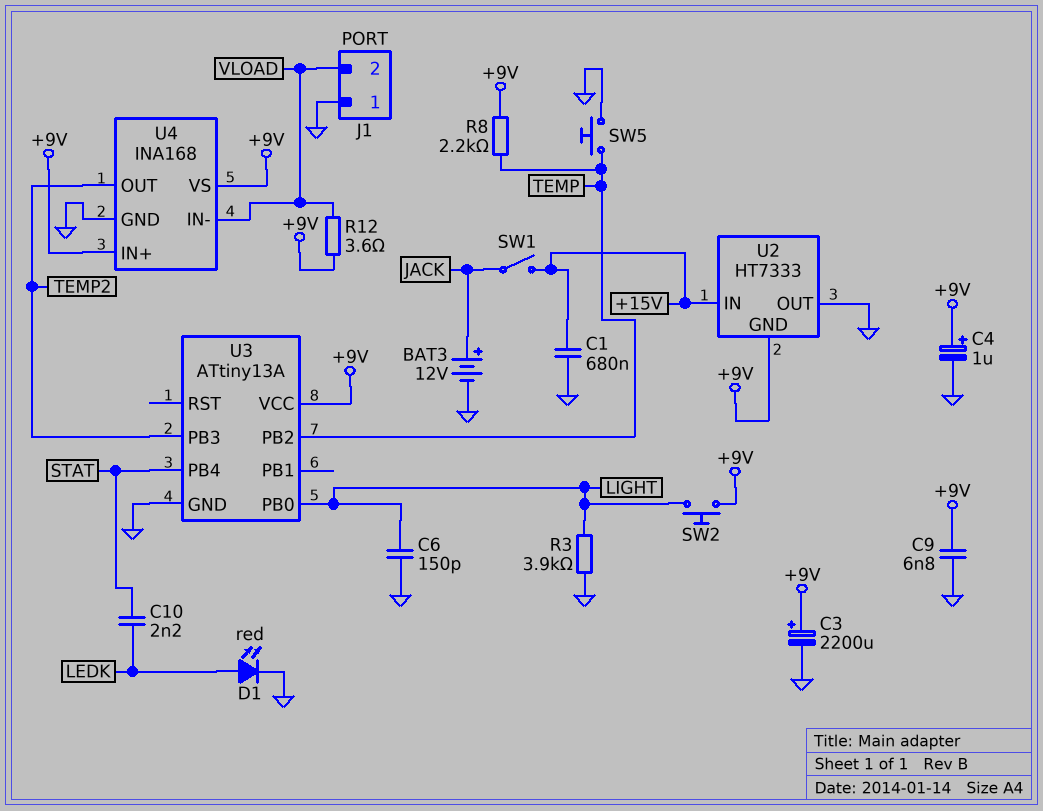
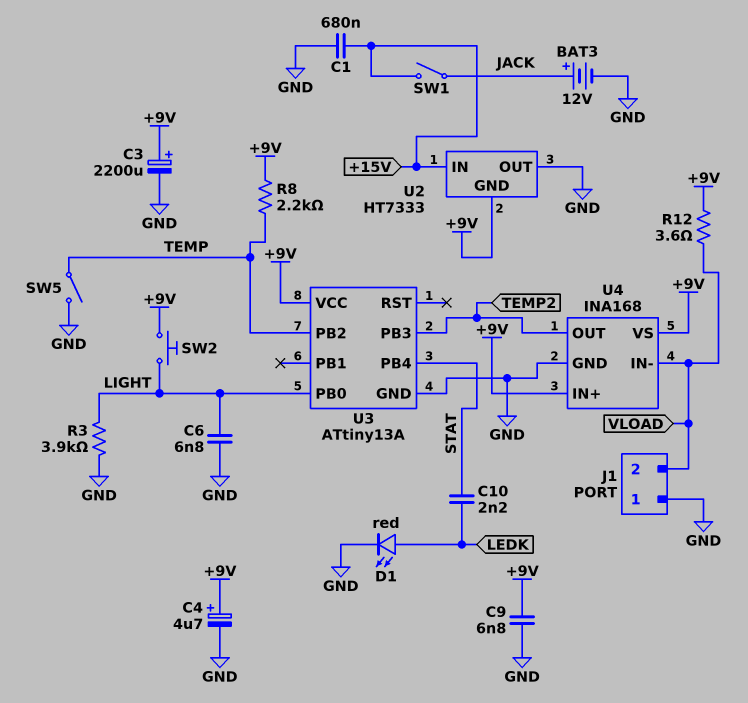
C4: 1uF (plus +9V, minus GND) -> 4.7uF (plus +9V, minus GND)
C6: 150pF (GND, LIGHT) -> 6.8nF (GND, LIGHT)
SW5: button (GND, TEMP) -> switch (GND, TEMP)

